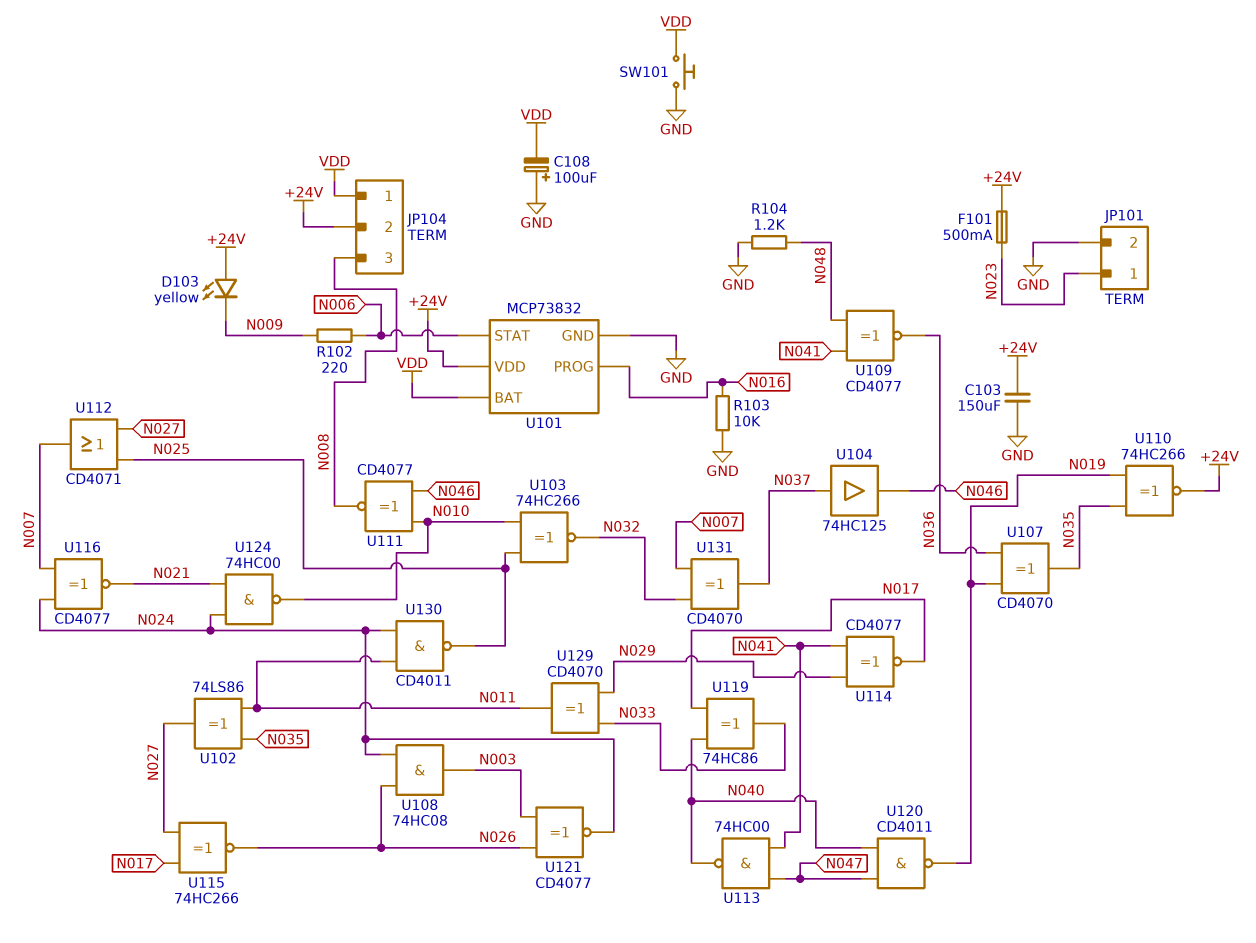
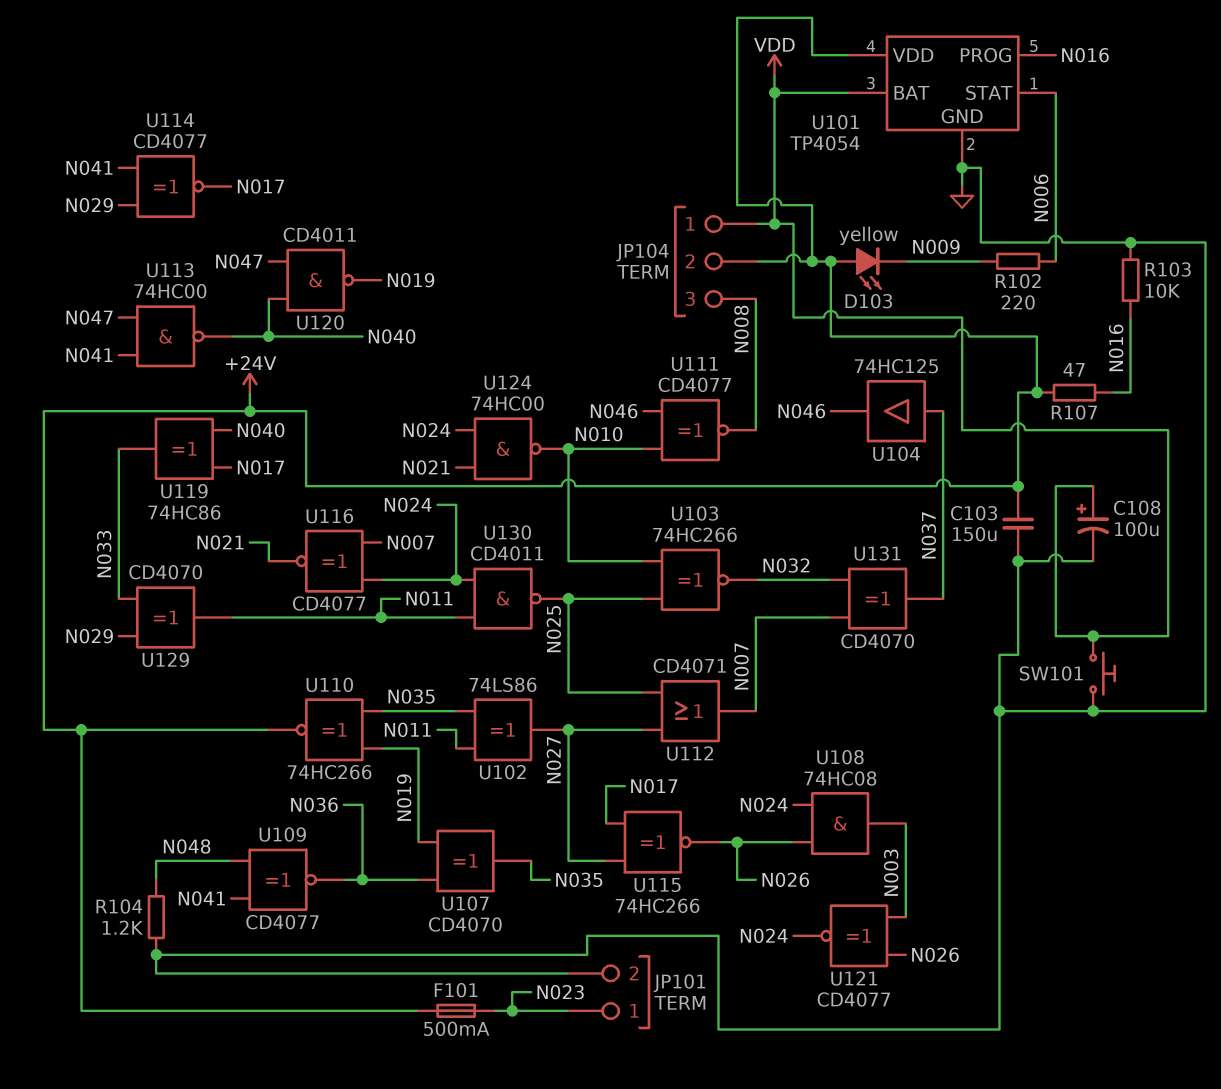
C108: 100uF (plus GND, minus VDD) -> 100uF (plus VDD, minus GND)
R107: none -> 47 (+24V, N016)
U101: MCP73832 -> TP4054

